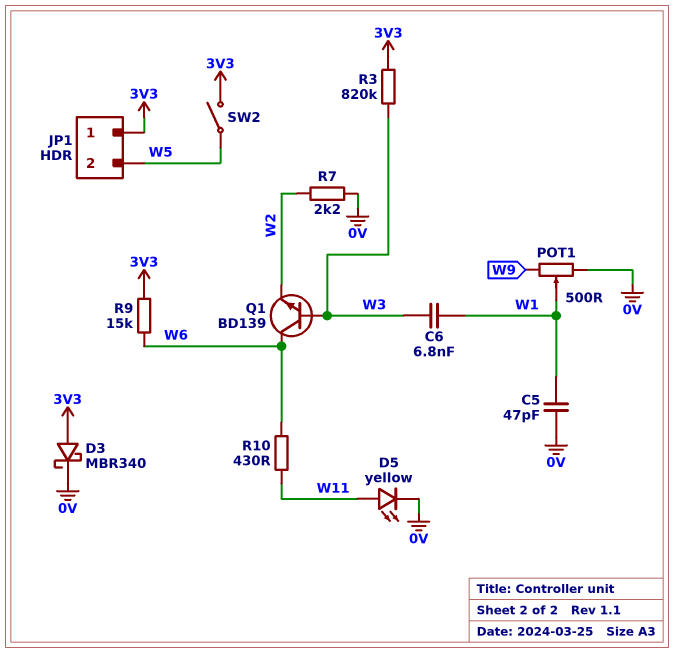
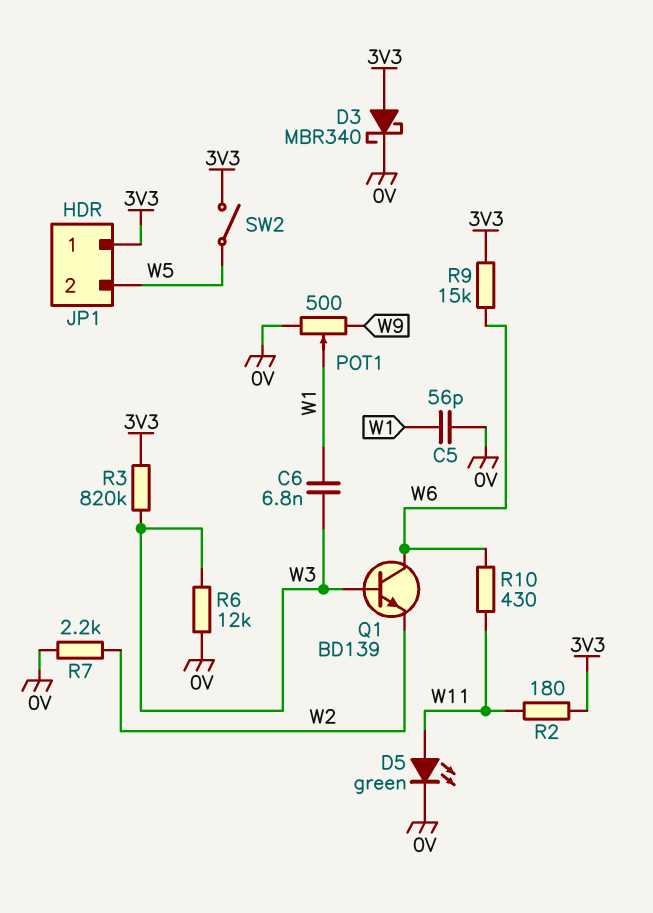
C5: 47pF (0V, W1) -> 56pF (0V, W1)
D5: LED yellow (A W11, K 0V) -> LED green (A W11, K 0V)
R2: none -> 180 (3V3, W11)
R6: none -> 12k (0V, W3)

